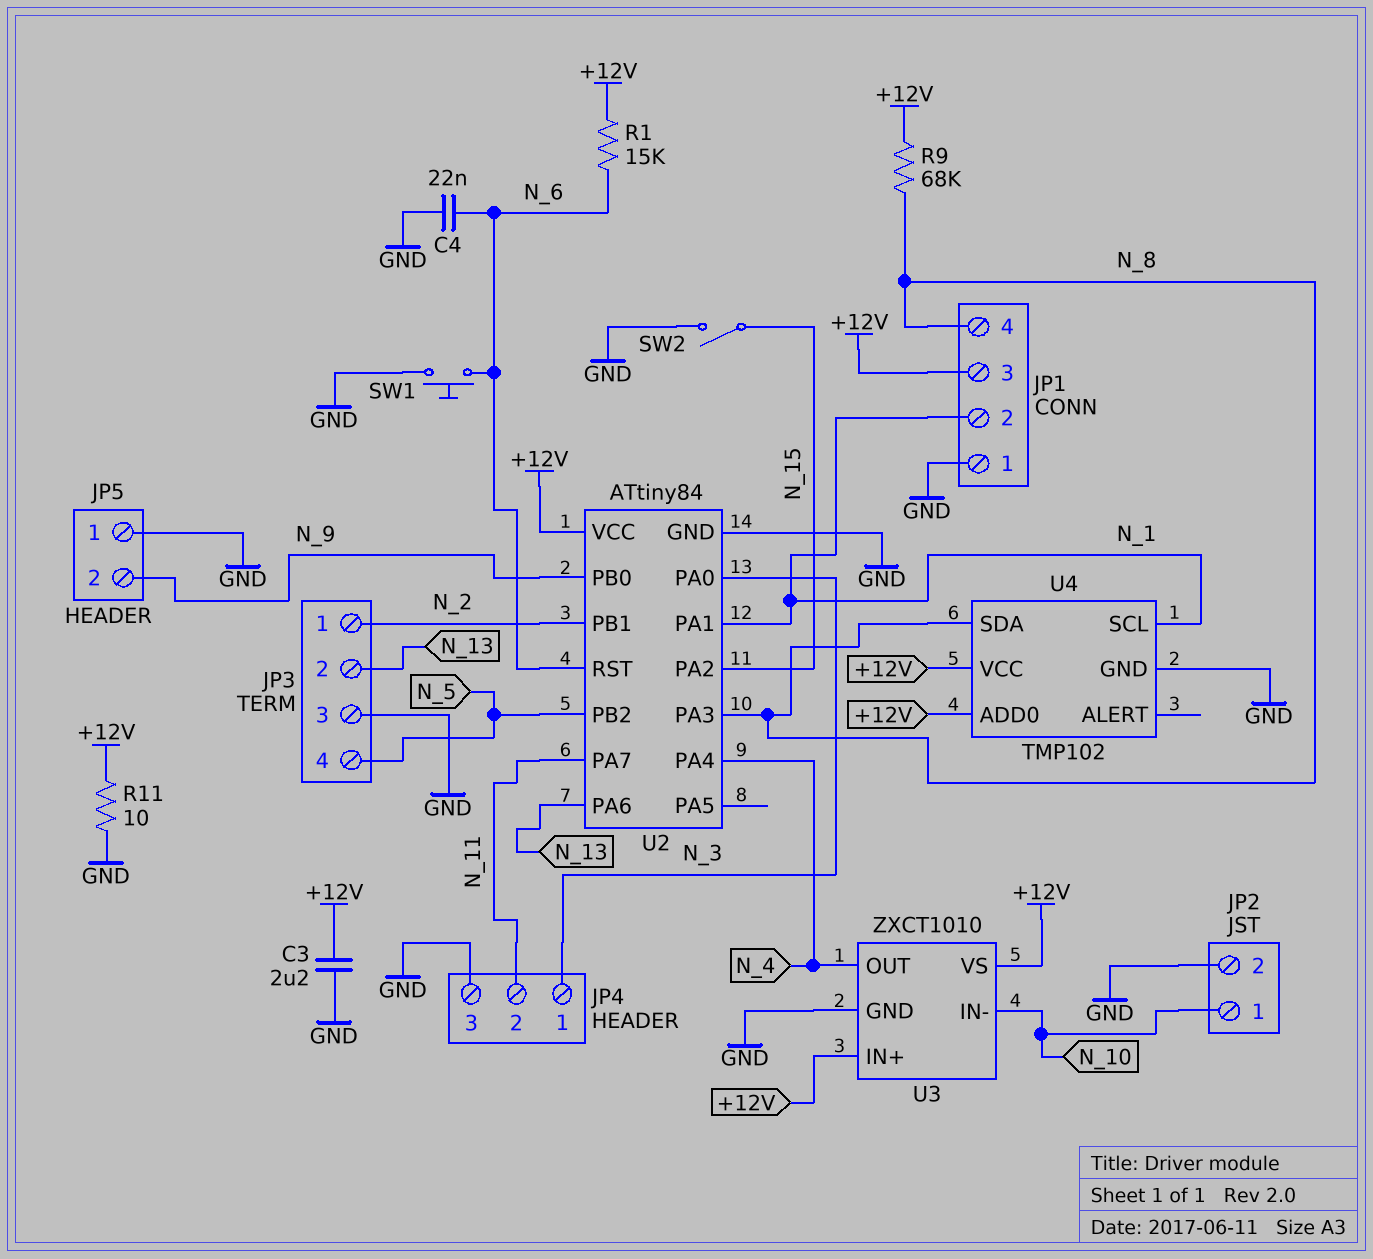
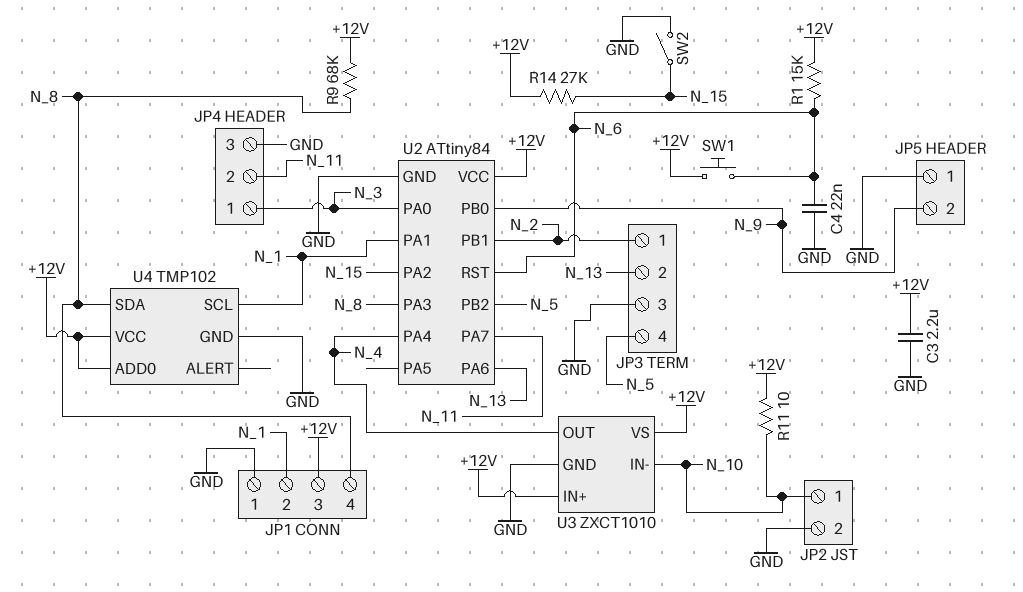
R11: 10 (+12V, GND) -> 10 (+12V, N_10)
R14: none -> 27k (+12V, N_15)
SW1: button (GND, N_6) -> button (+12V, N_6)

